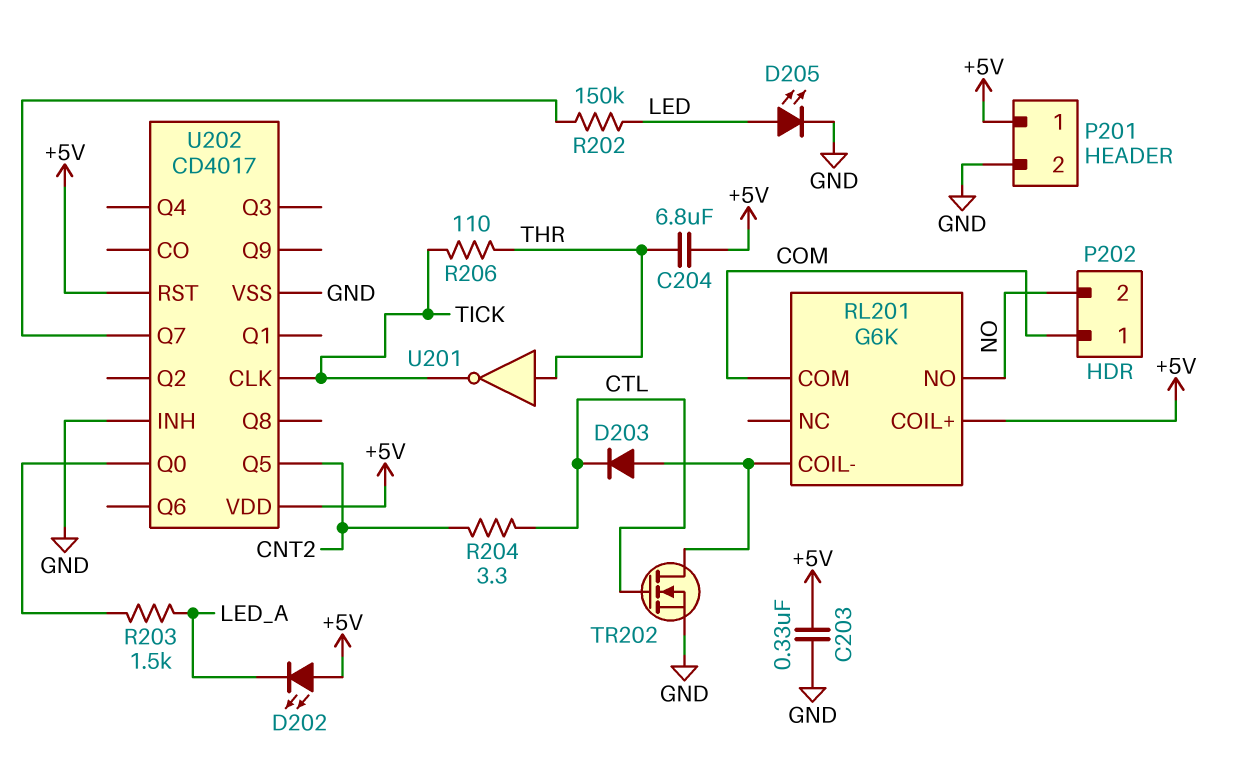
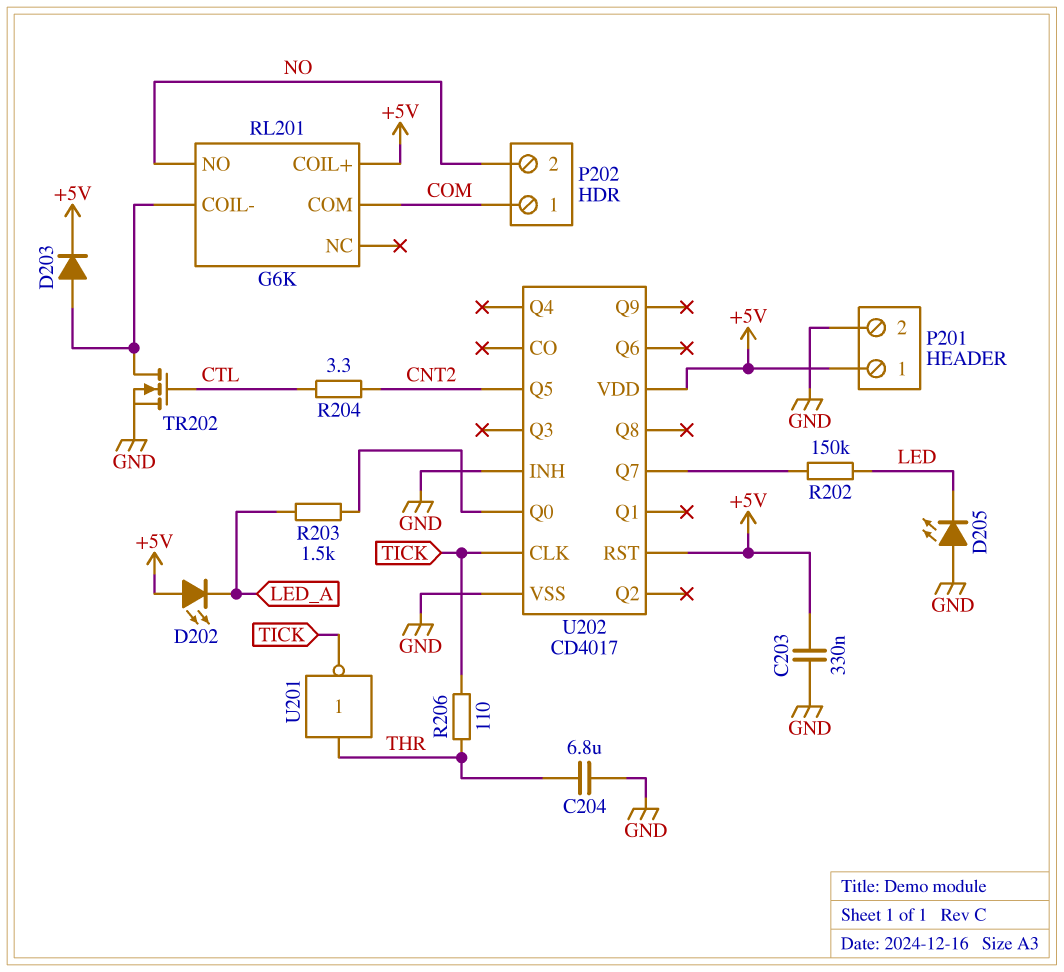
C204: 6.8uF (+5V, THR) -> 6.8uF (GND, THR)
D203: diode (A RL201/COIL-, K CTL) -> diode (A RL201/COIL-, K +5V)
D205: LED (A LED, K GND) -> LED (A GND, K LED)

